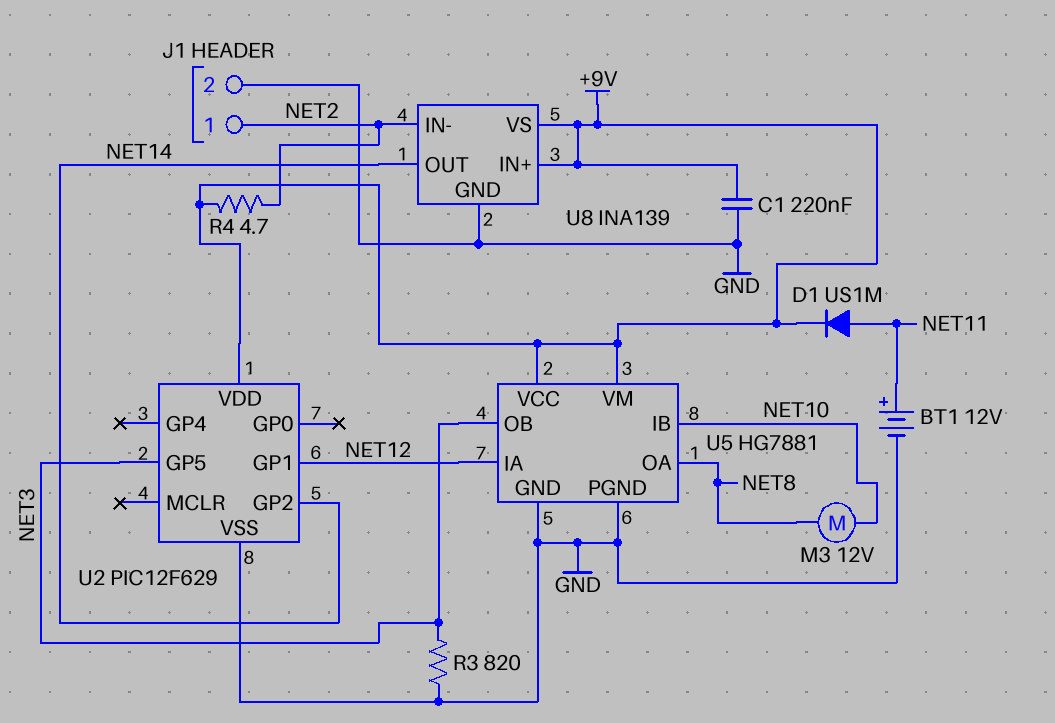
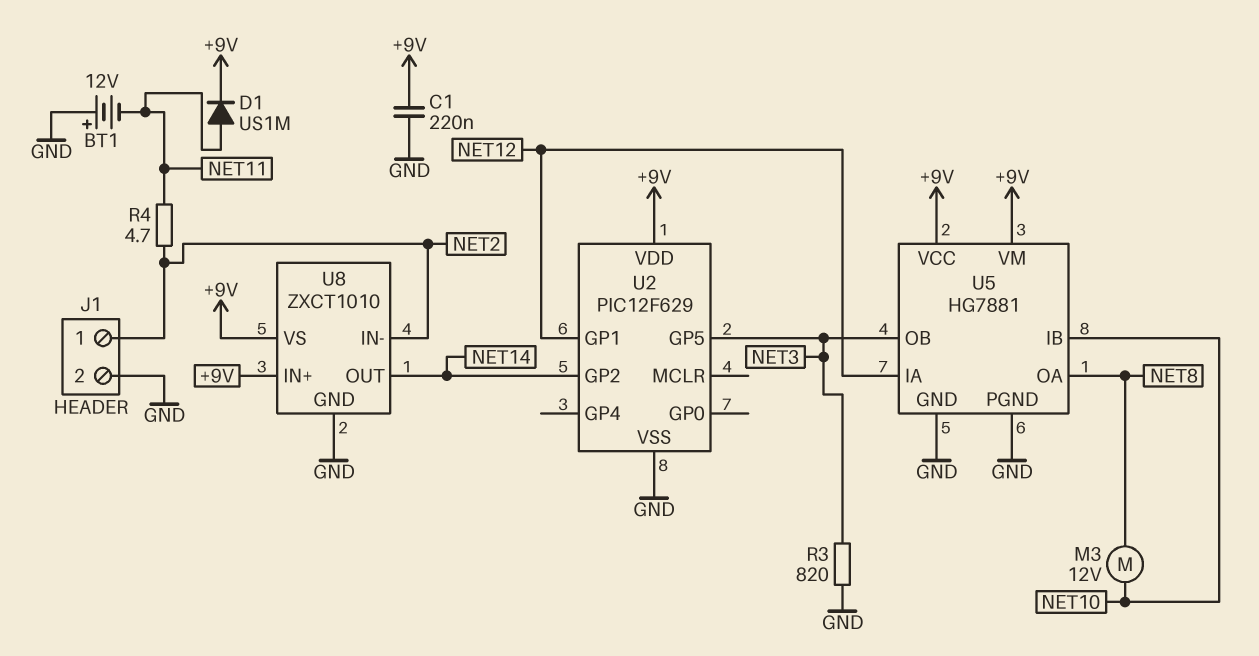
BT1: 12V (plus NET11, minus GND) -> 12V (plus GND, minus NET11)
R4: 4.7 (+9V, NET2) -> 4.7 (NET2, NET11)
U8: INA139 -> ZXCT1010

